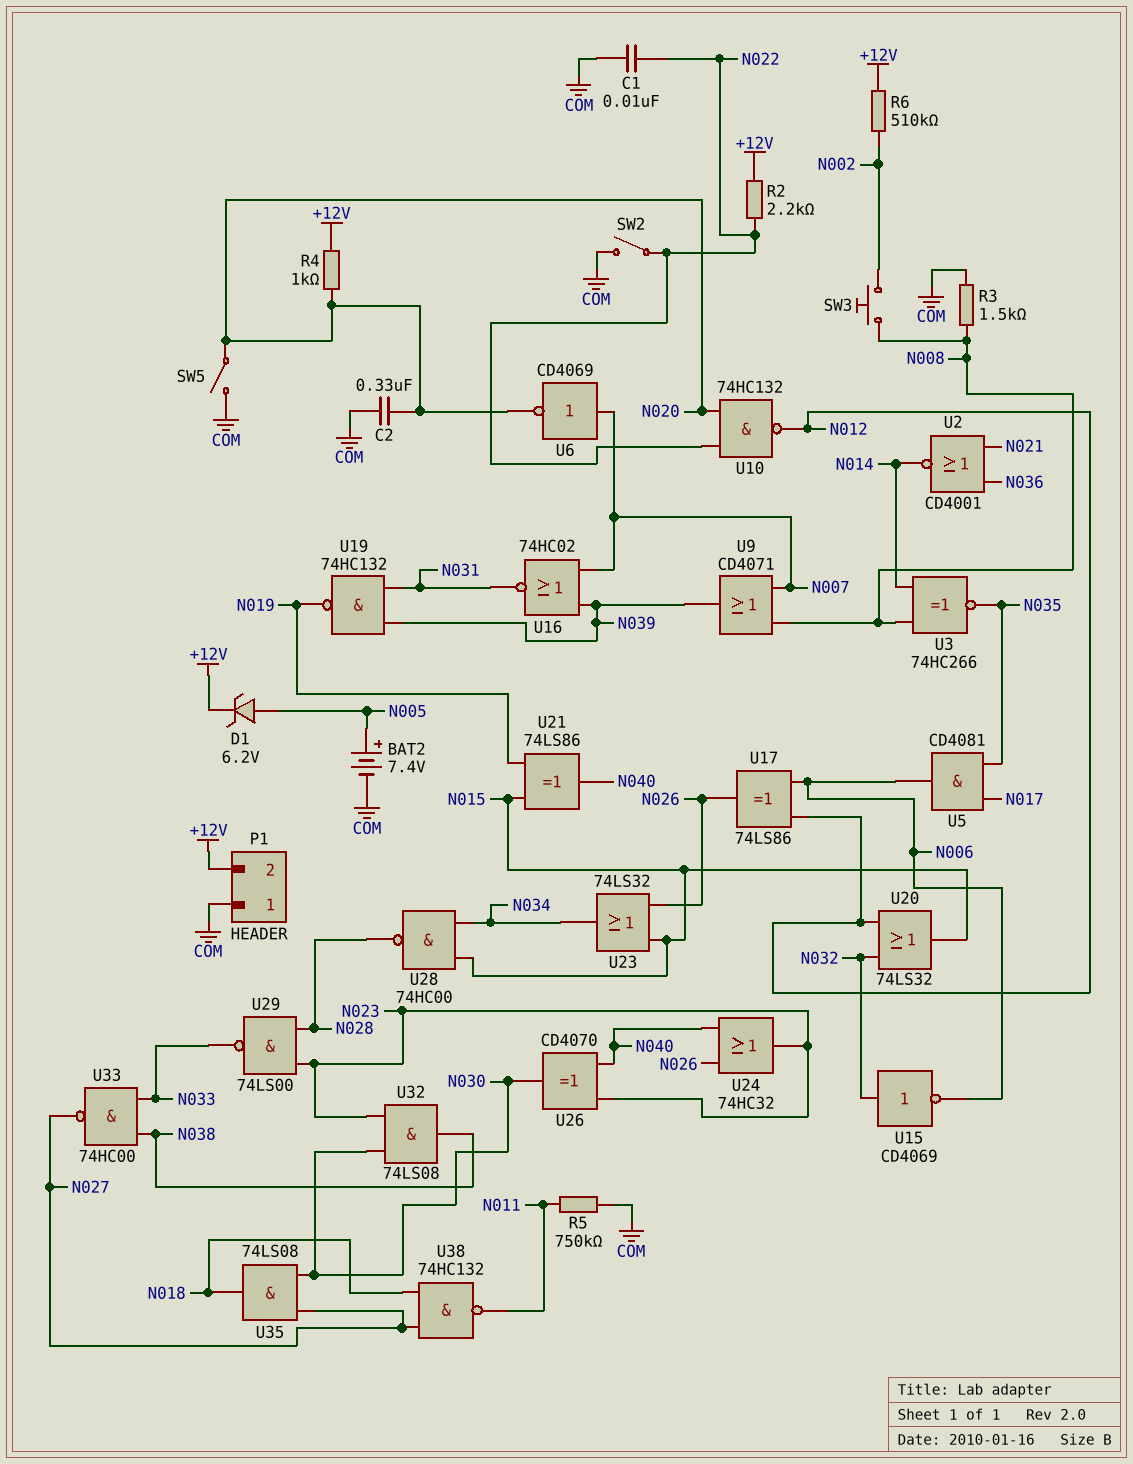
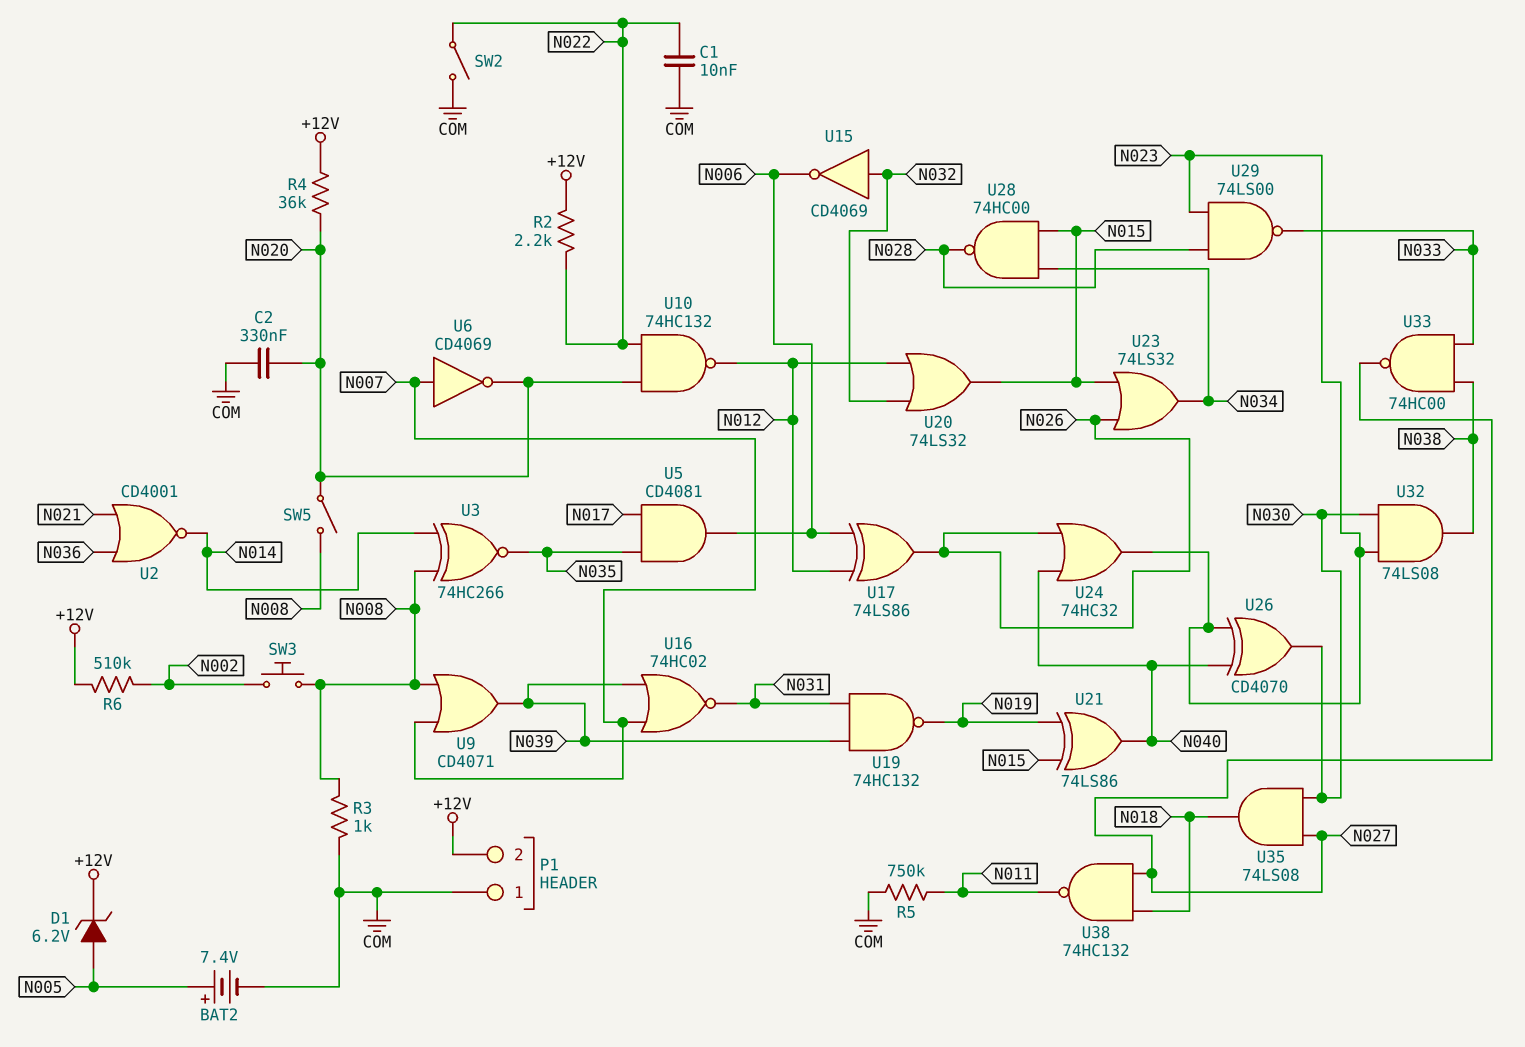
R3: 1.5k (COM, N008) -> 1k (COM, N008)
R4: 1k (+12V, N020) -> 36k (+12V, N020)
SW5: switch (COM, N020) -> switch (N008, N020)

